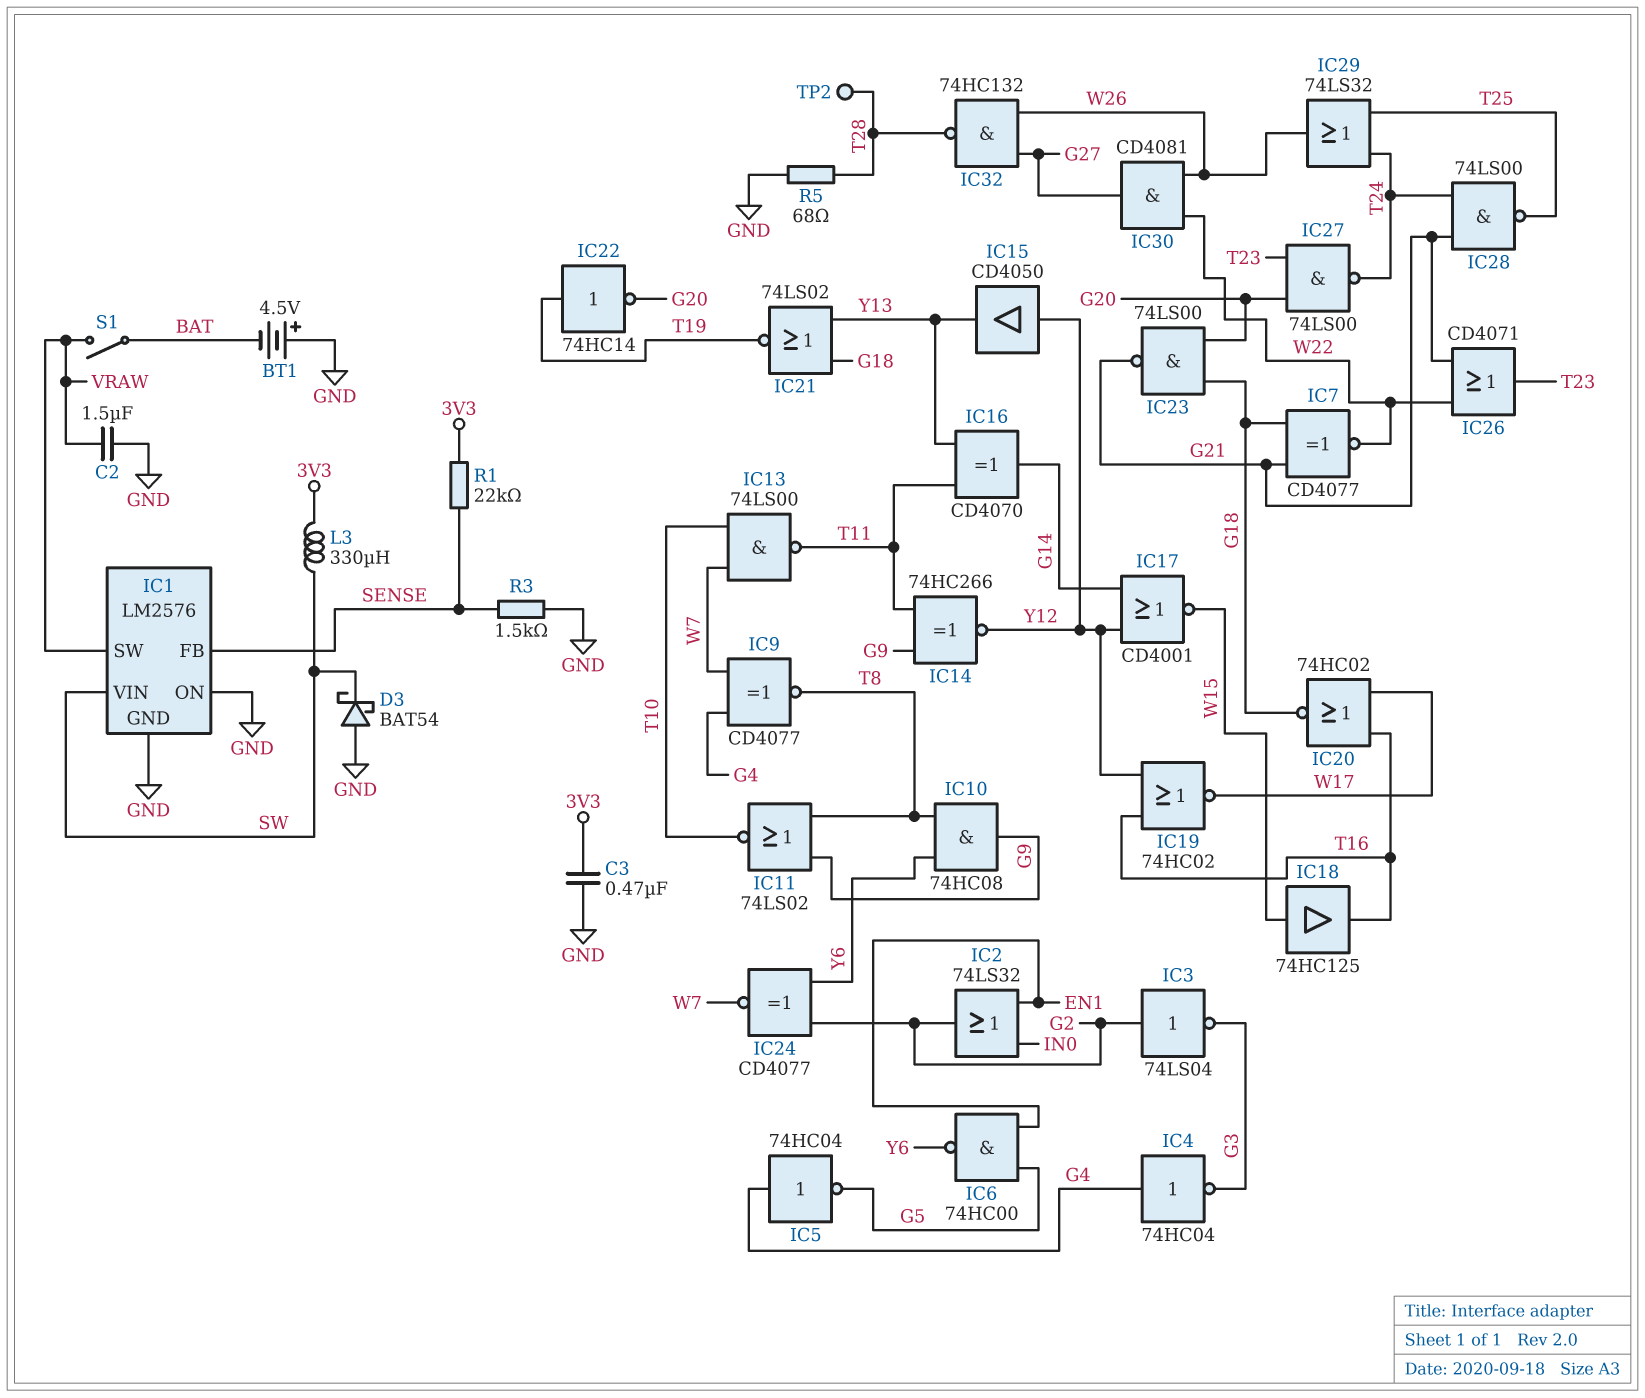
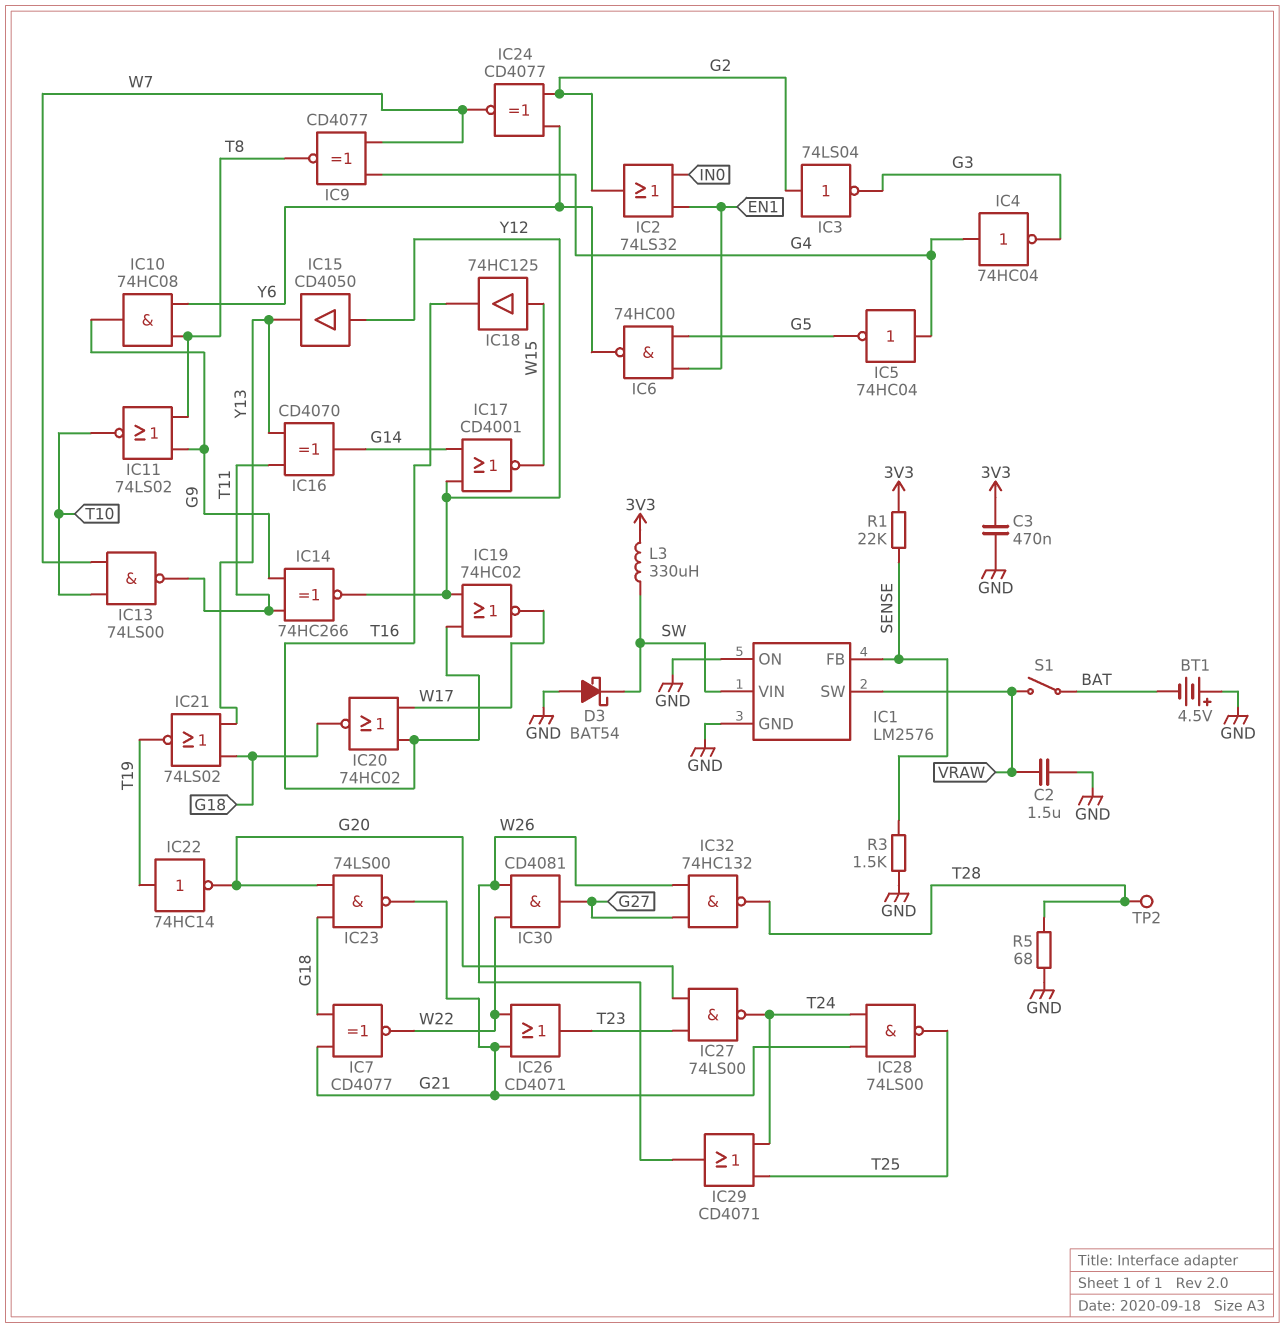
IC29: OR 74LS32 (in T24, in T25, out W26) -> OR CD4071 (in T24, in T25, out W26)

